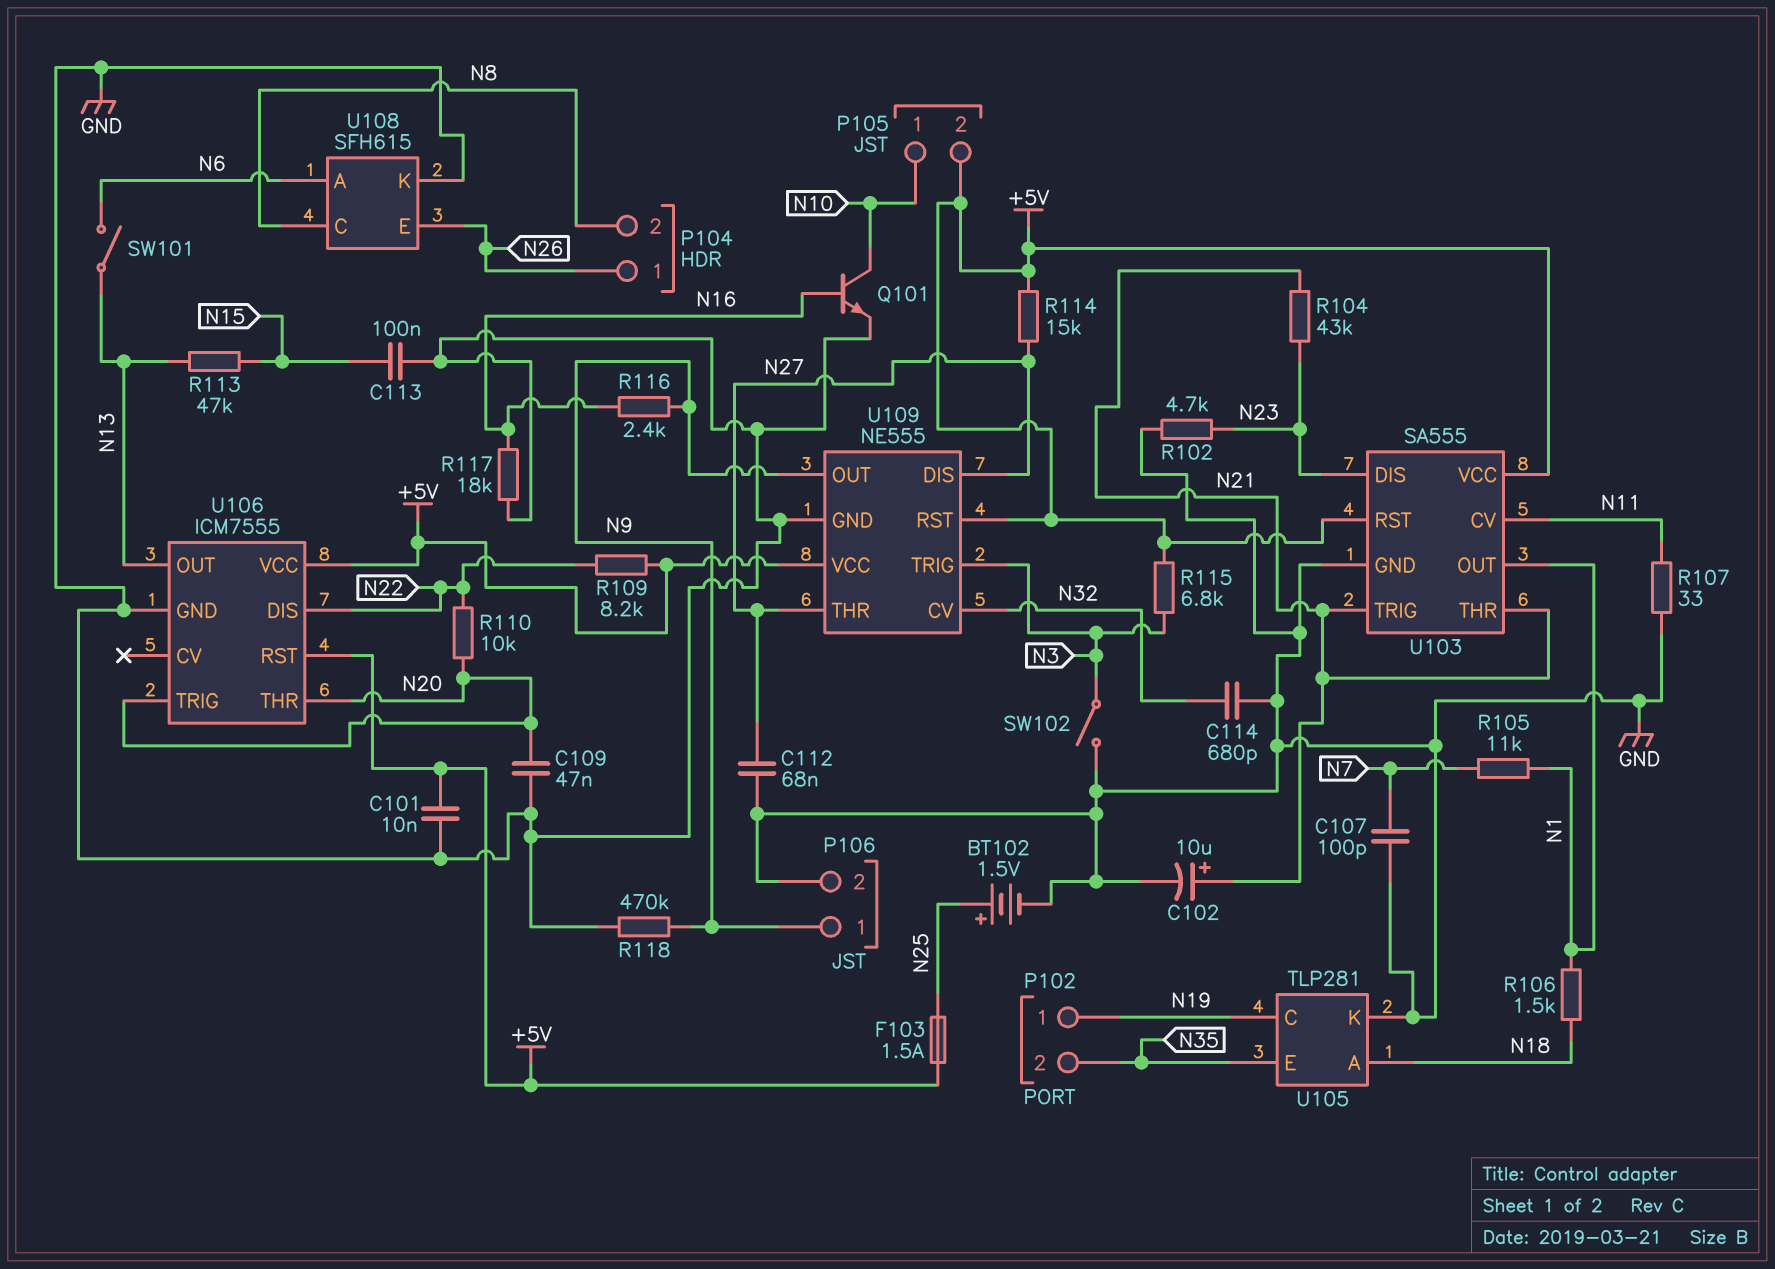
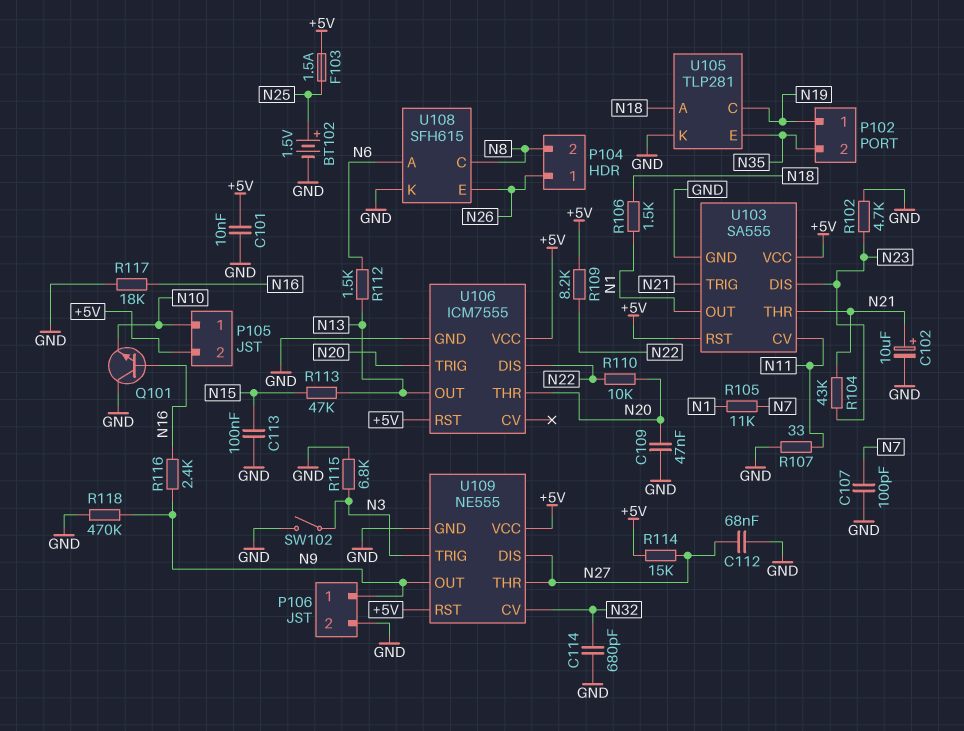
Q101: NPN (B N16, C N10, E GND) -> NPN (B N16, C GND, E N10)
R112: none -> 1.5k (N6, N13)
R115: 6.8k (+5V, N3) -> 6.8k (GND, N3)
SW101: switch (N6, N13) -> none

